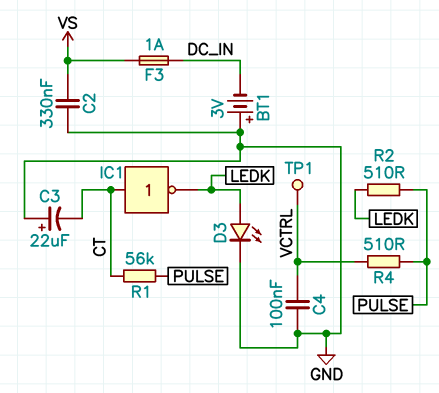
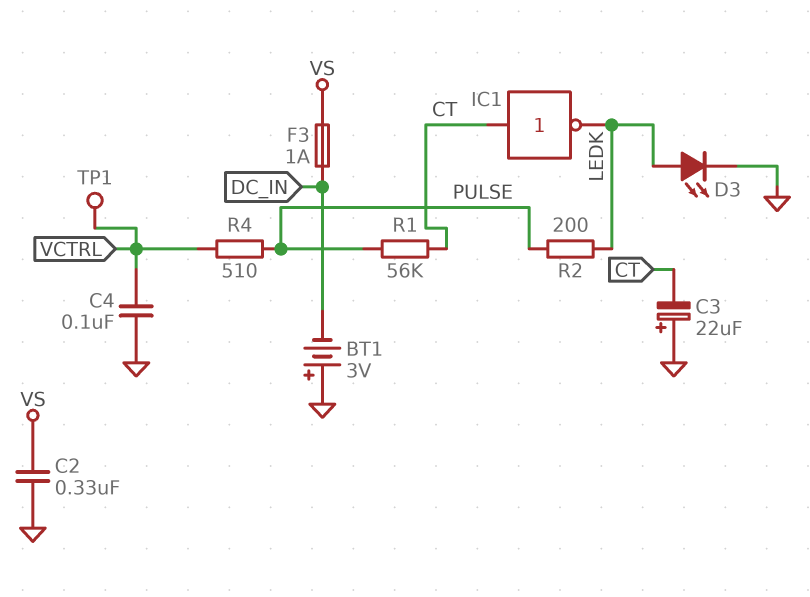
R2: 510 (LEDK, PULSE) -> 200 (LEDK, PULSE)

